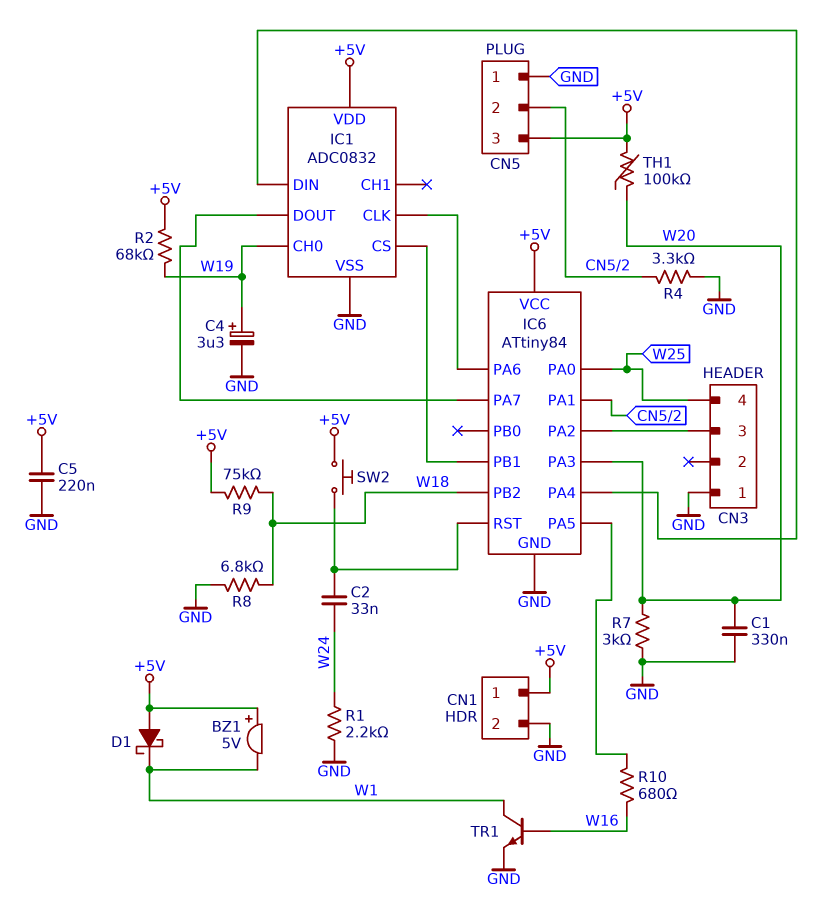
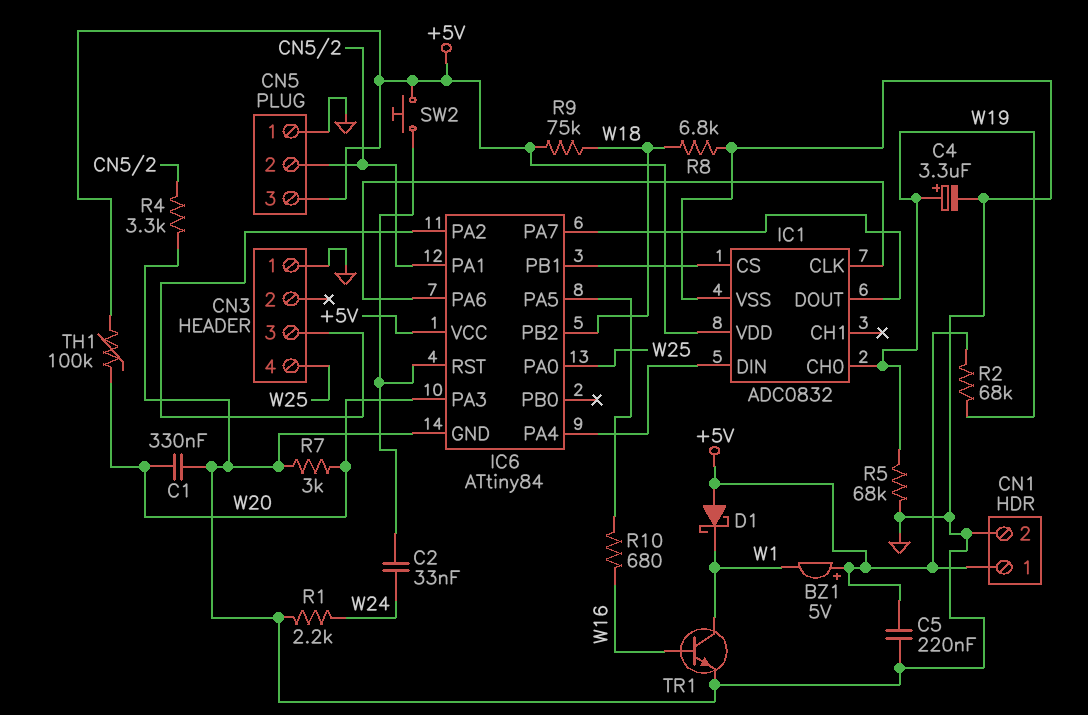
R5: none -> 68k (GND, W19)

